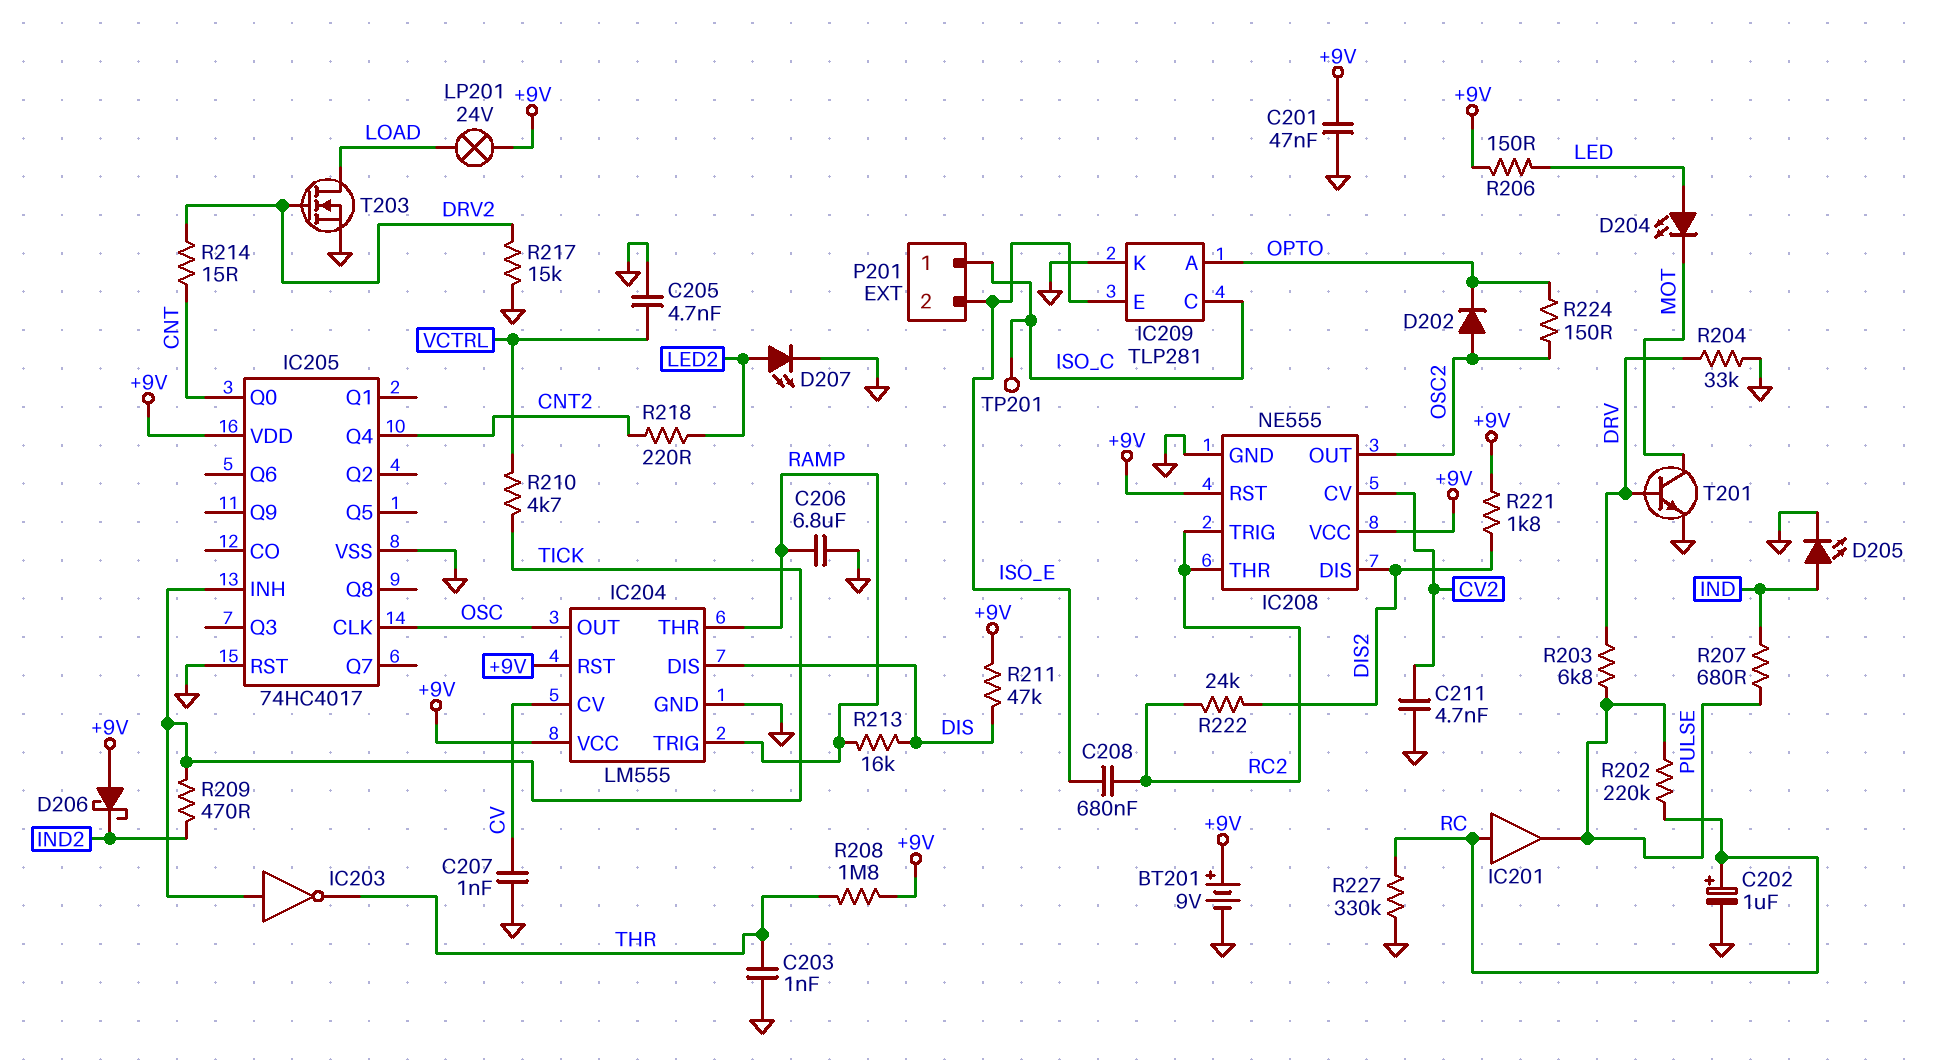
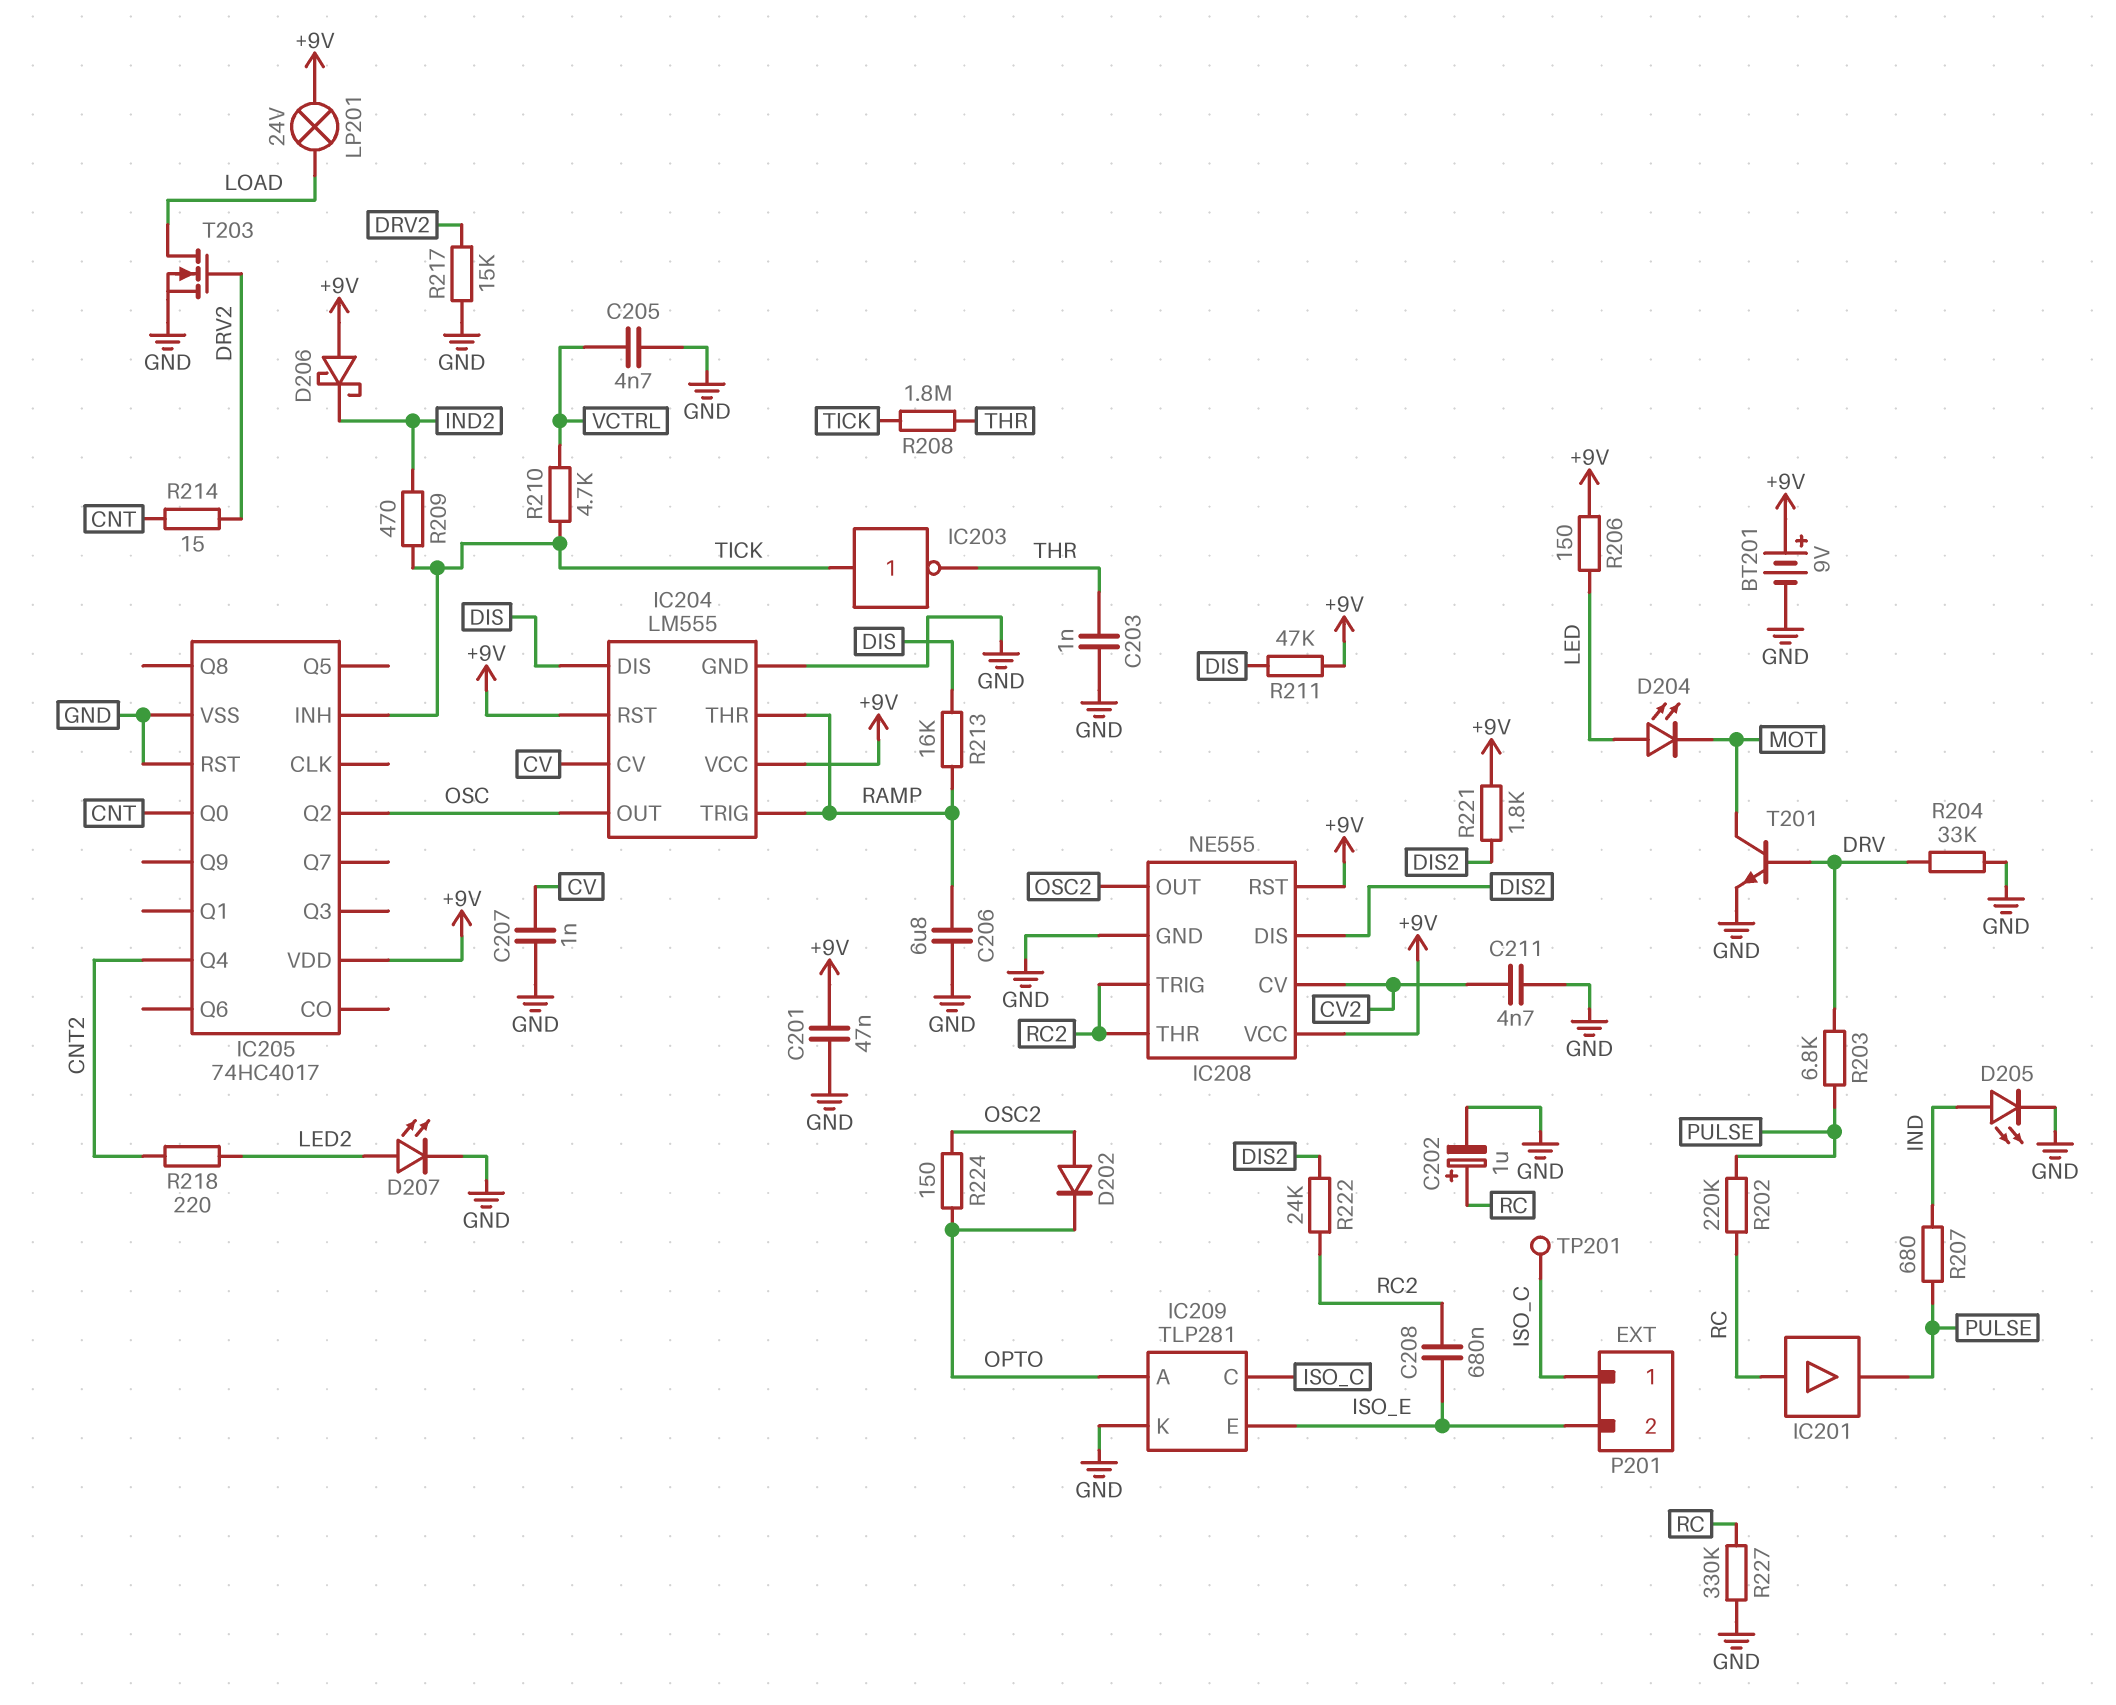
IC205 pin CLK: OSC -> none
IC205 pin Q2: none -> OSC
R208: 1.8M (+9V, THR) -> 1.8M (THR, TICK)

